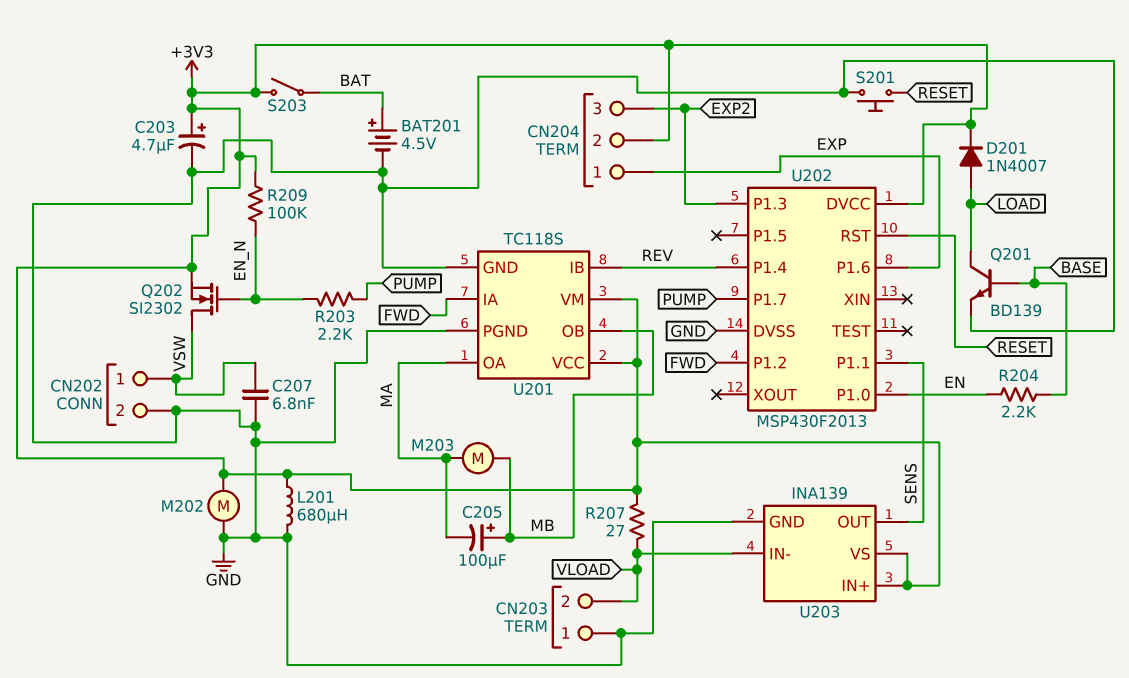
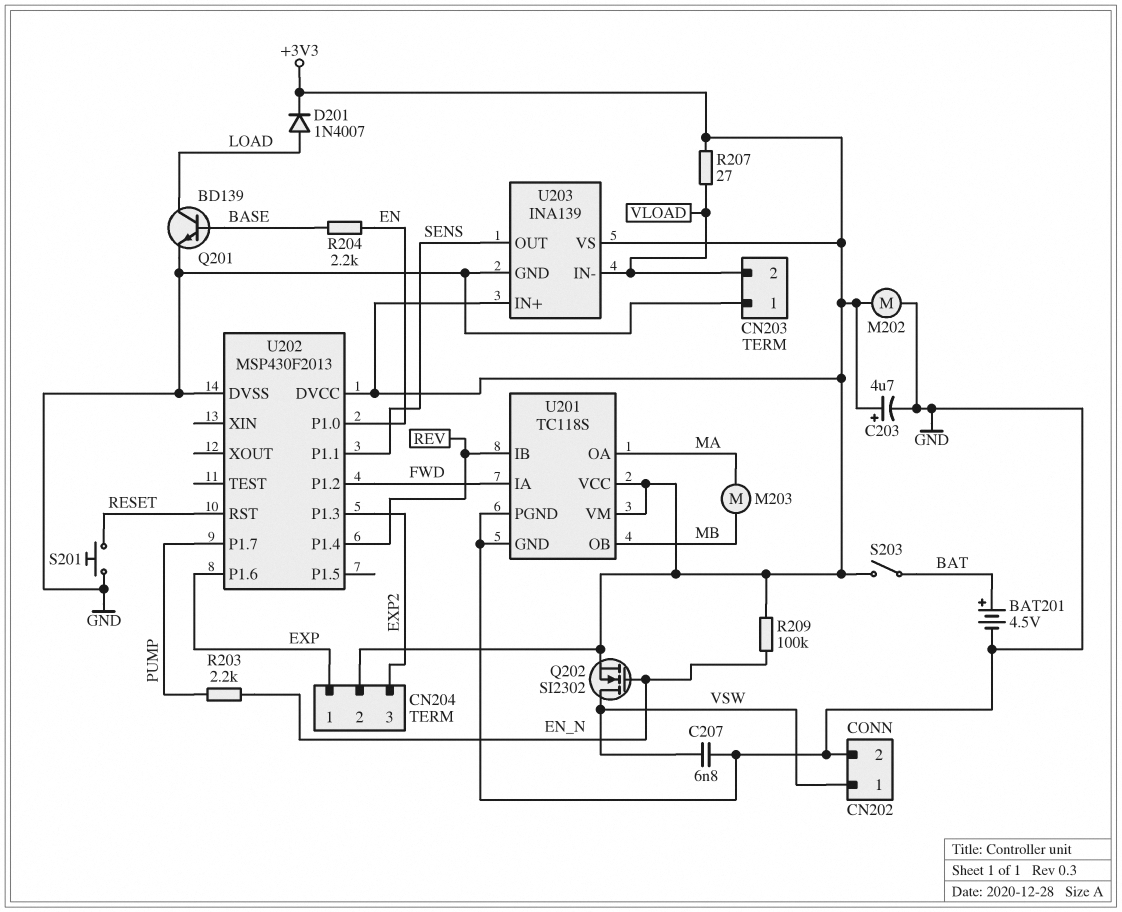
C205: 100uF (plus MB, minus MA) -> none
L201: 680uH (+3V3, GND) -> none

